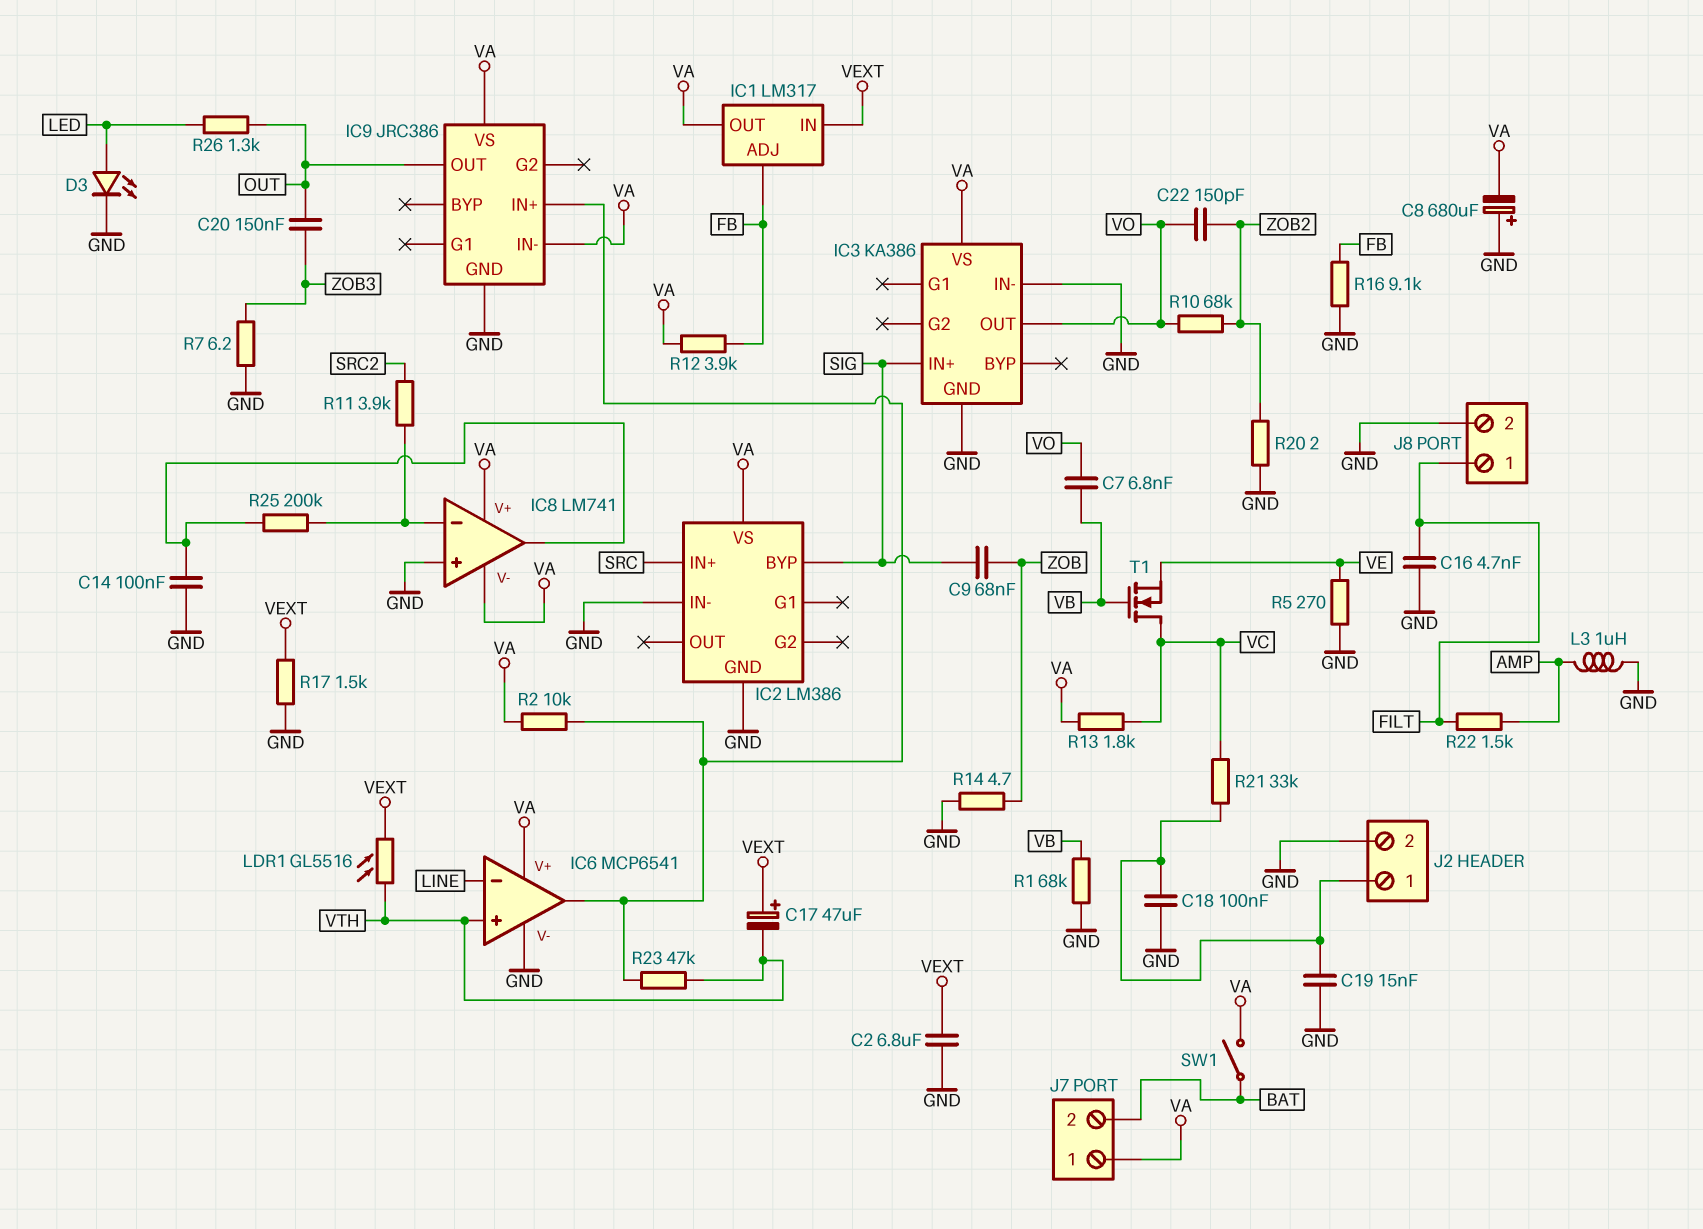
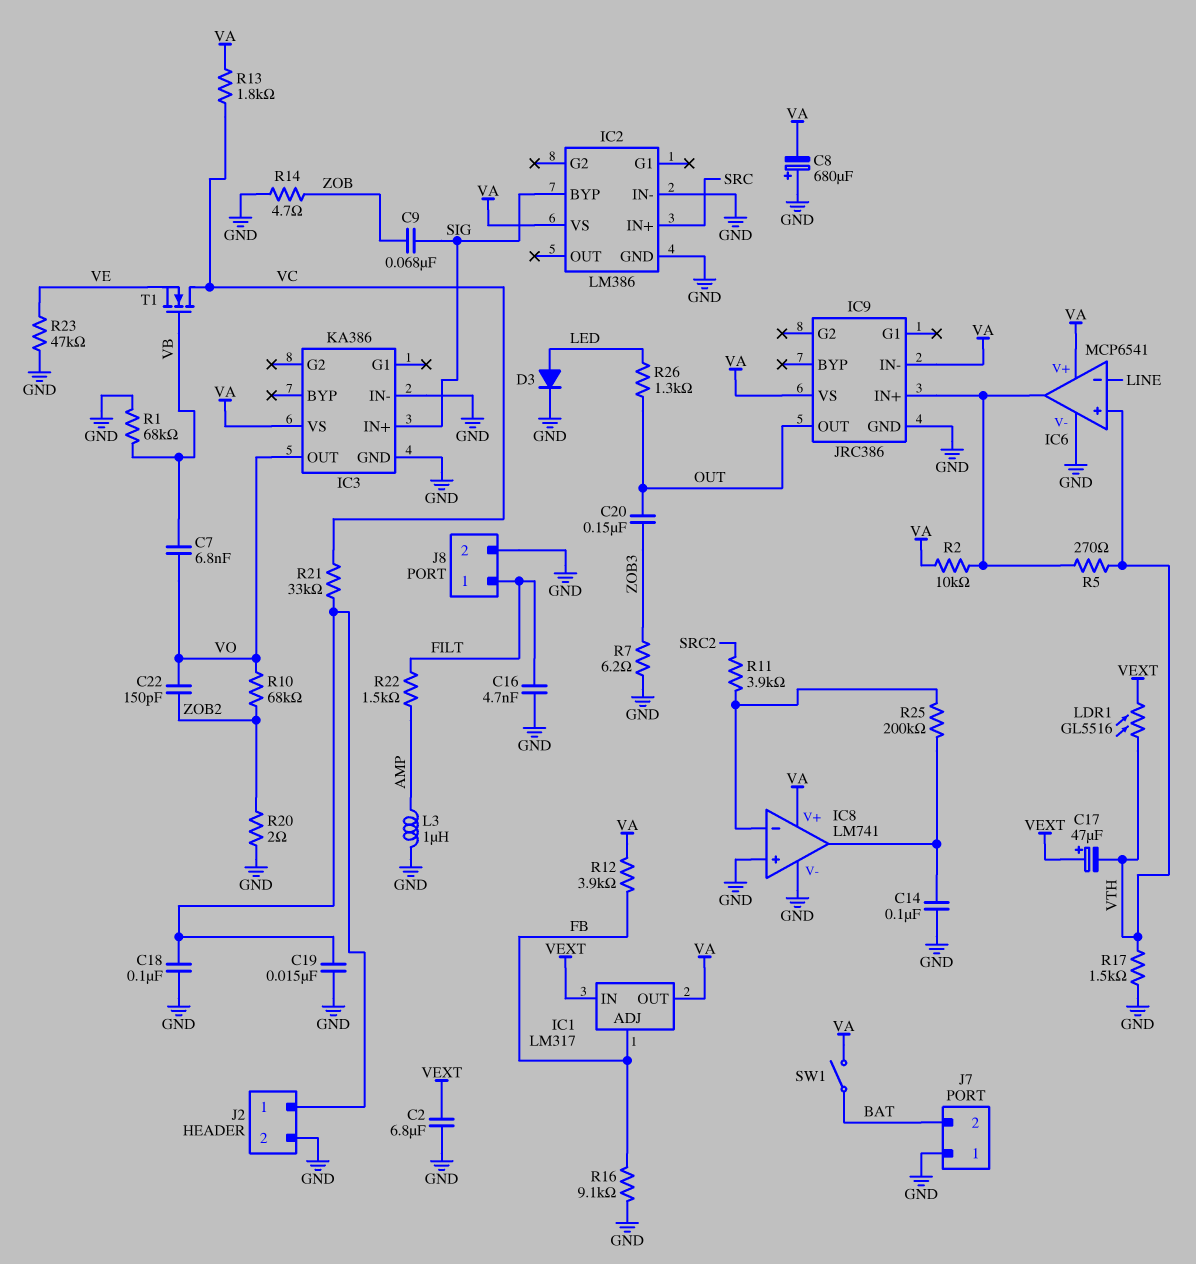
D3: LED (A LED, K GND) -> diode (A LED, K GND)
IC8 pin V-: VA -> GND
J7 pin 1: VA -> GND
R5: 270 (GND, VE) -> 270 (IC6/out, VTH)
R17: 1.5k (GND, VEXT) -> 1.5k (GND, VTH)
R23: 47k (IC6/out, VTH) -> 47k (GND, VE)

